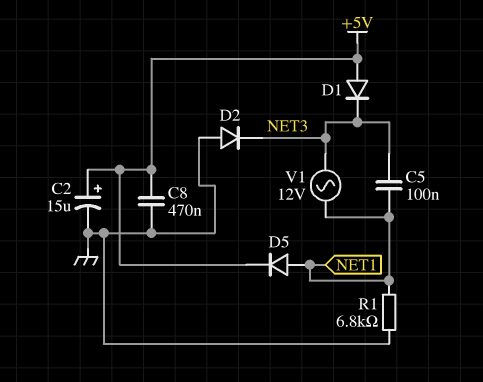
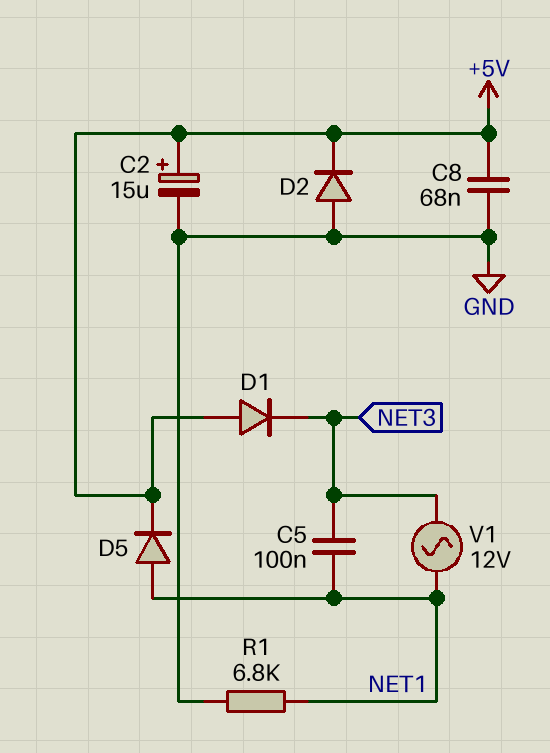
C8: 470nF (+5V, GND) -> 68nF (+5V, GND)
D2: diode (A GND, K NET3) -> diode (A GND, K +5V)

